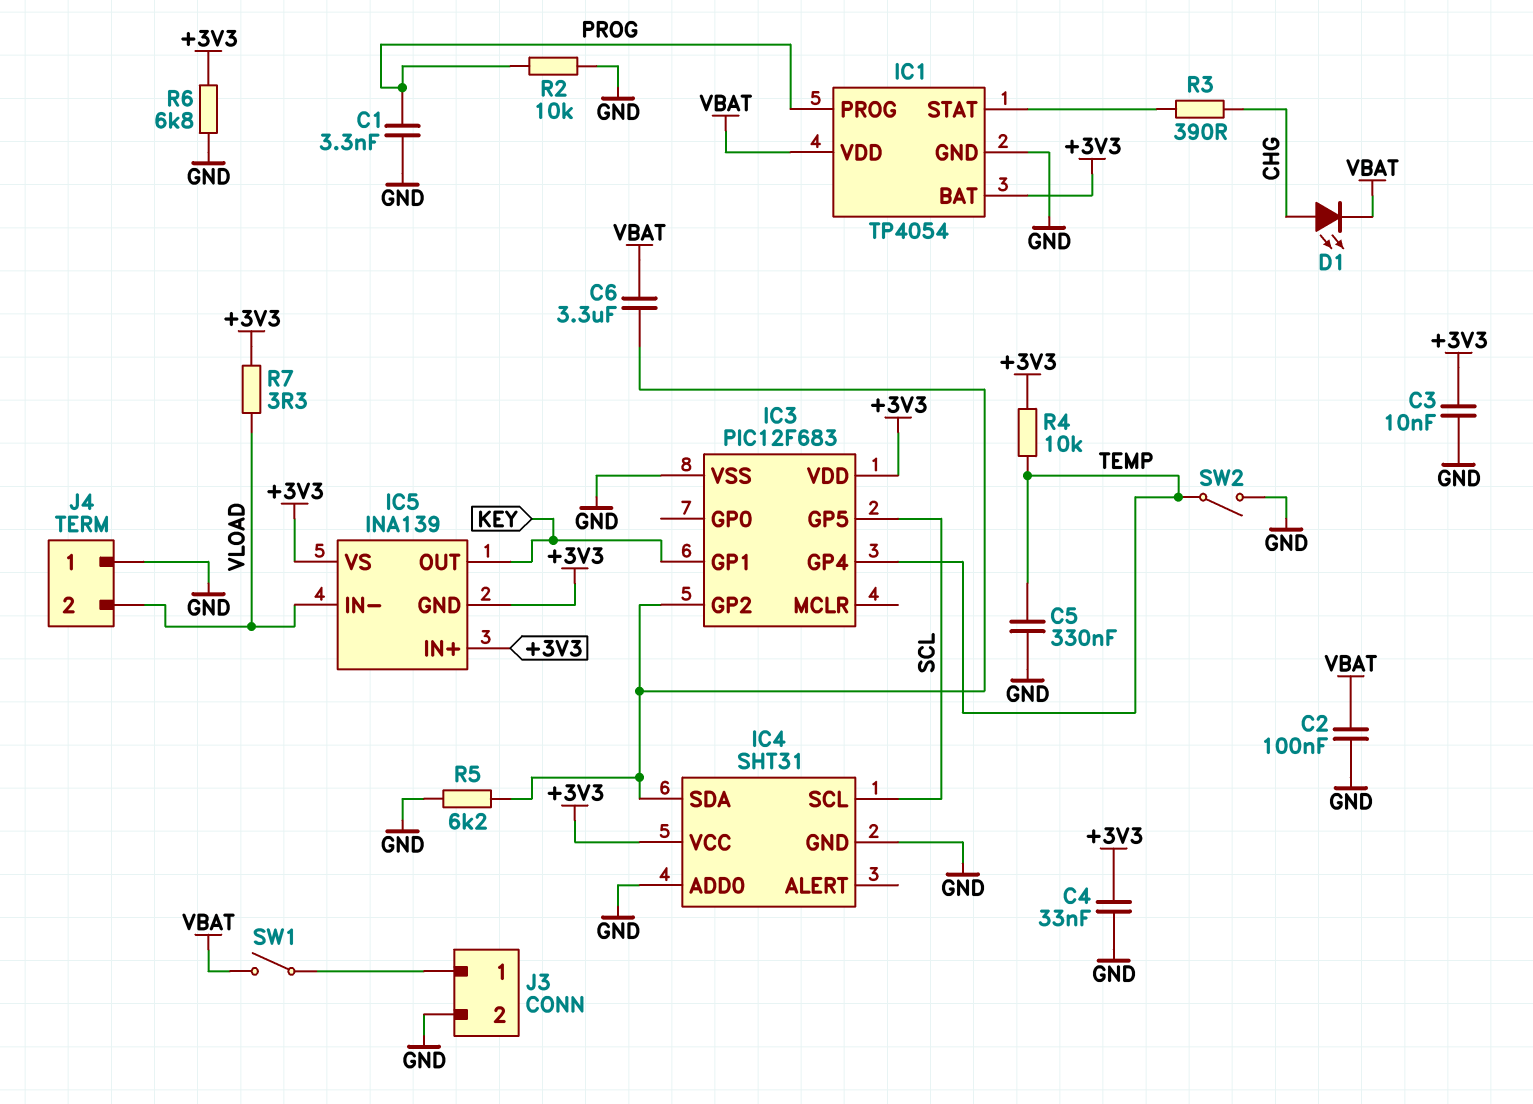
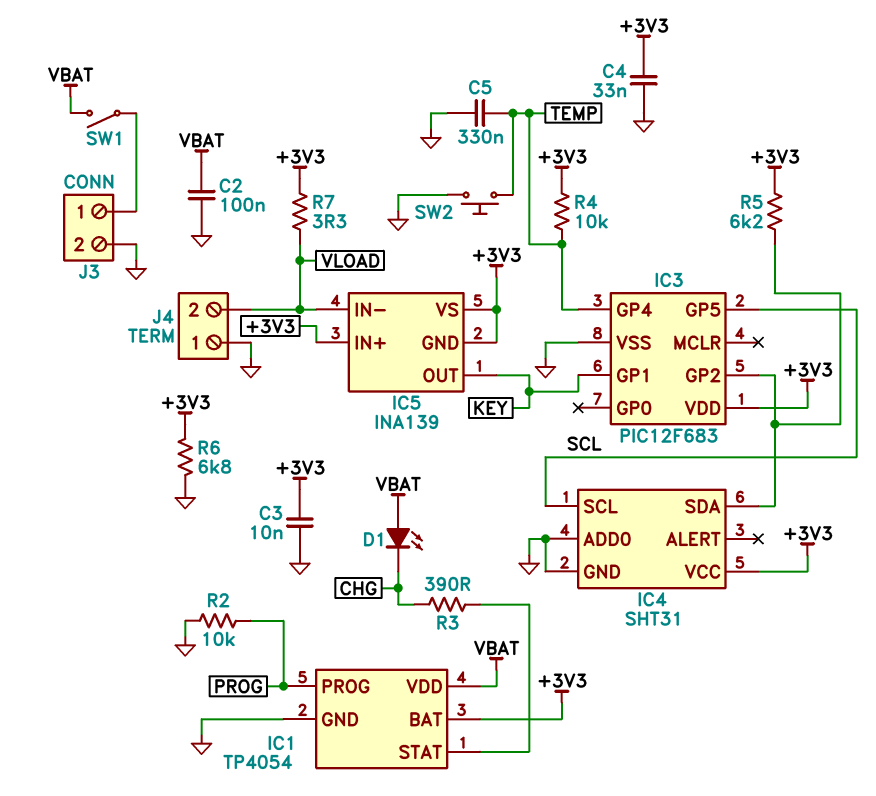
C1: 3.3nF (GND, PROG) -> none
C6: 3.3uF (IC3/GP2, VBAT) -> none
D1: LED (A CHG, K VBAT) -> LED (A VBAT, K CHG)
R5: 6.2k (GND, IC3/GP2) -> 6.2k (+3V3, IC3/GP2)
SW2: switch (GND, TEMP) -> button (GND, TEMP)

